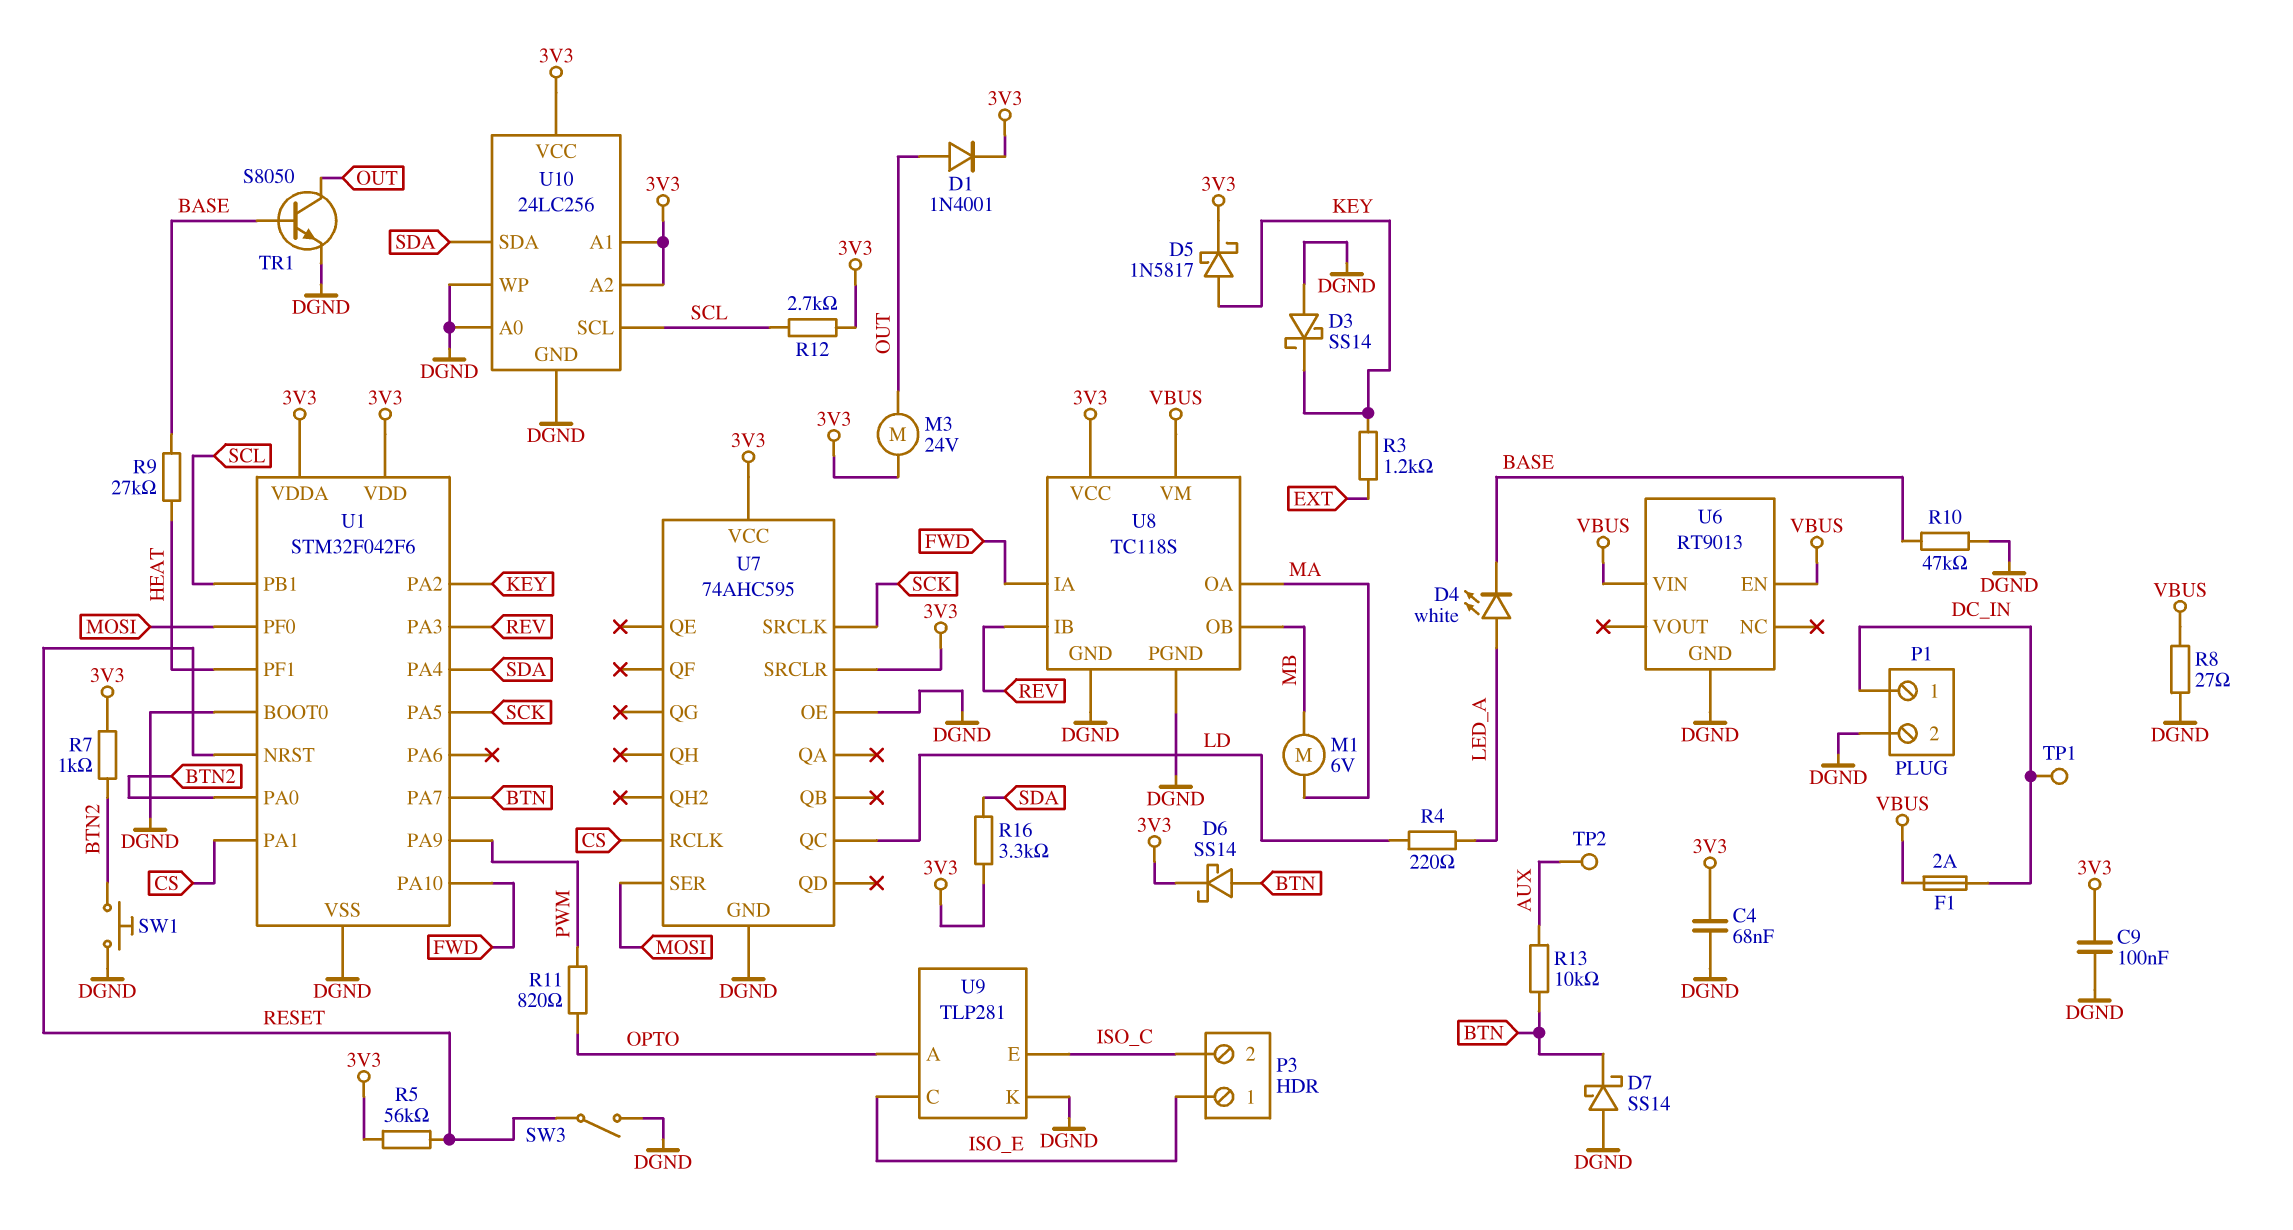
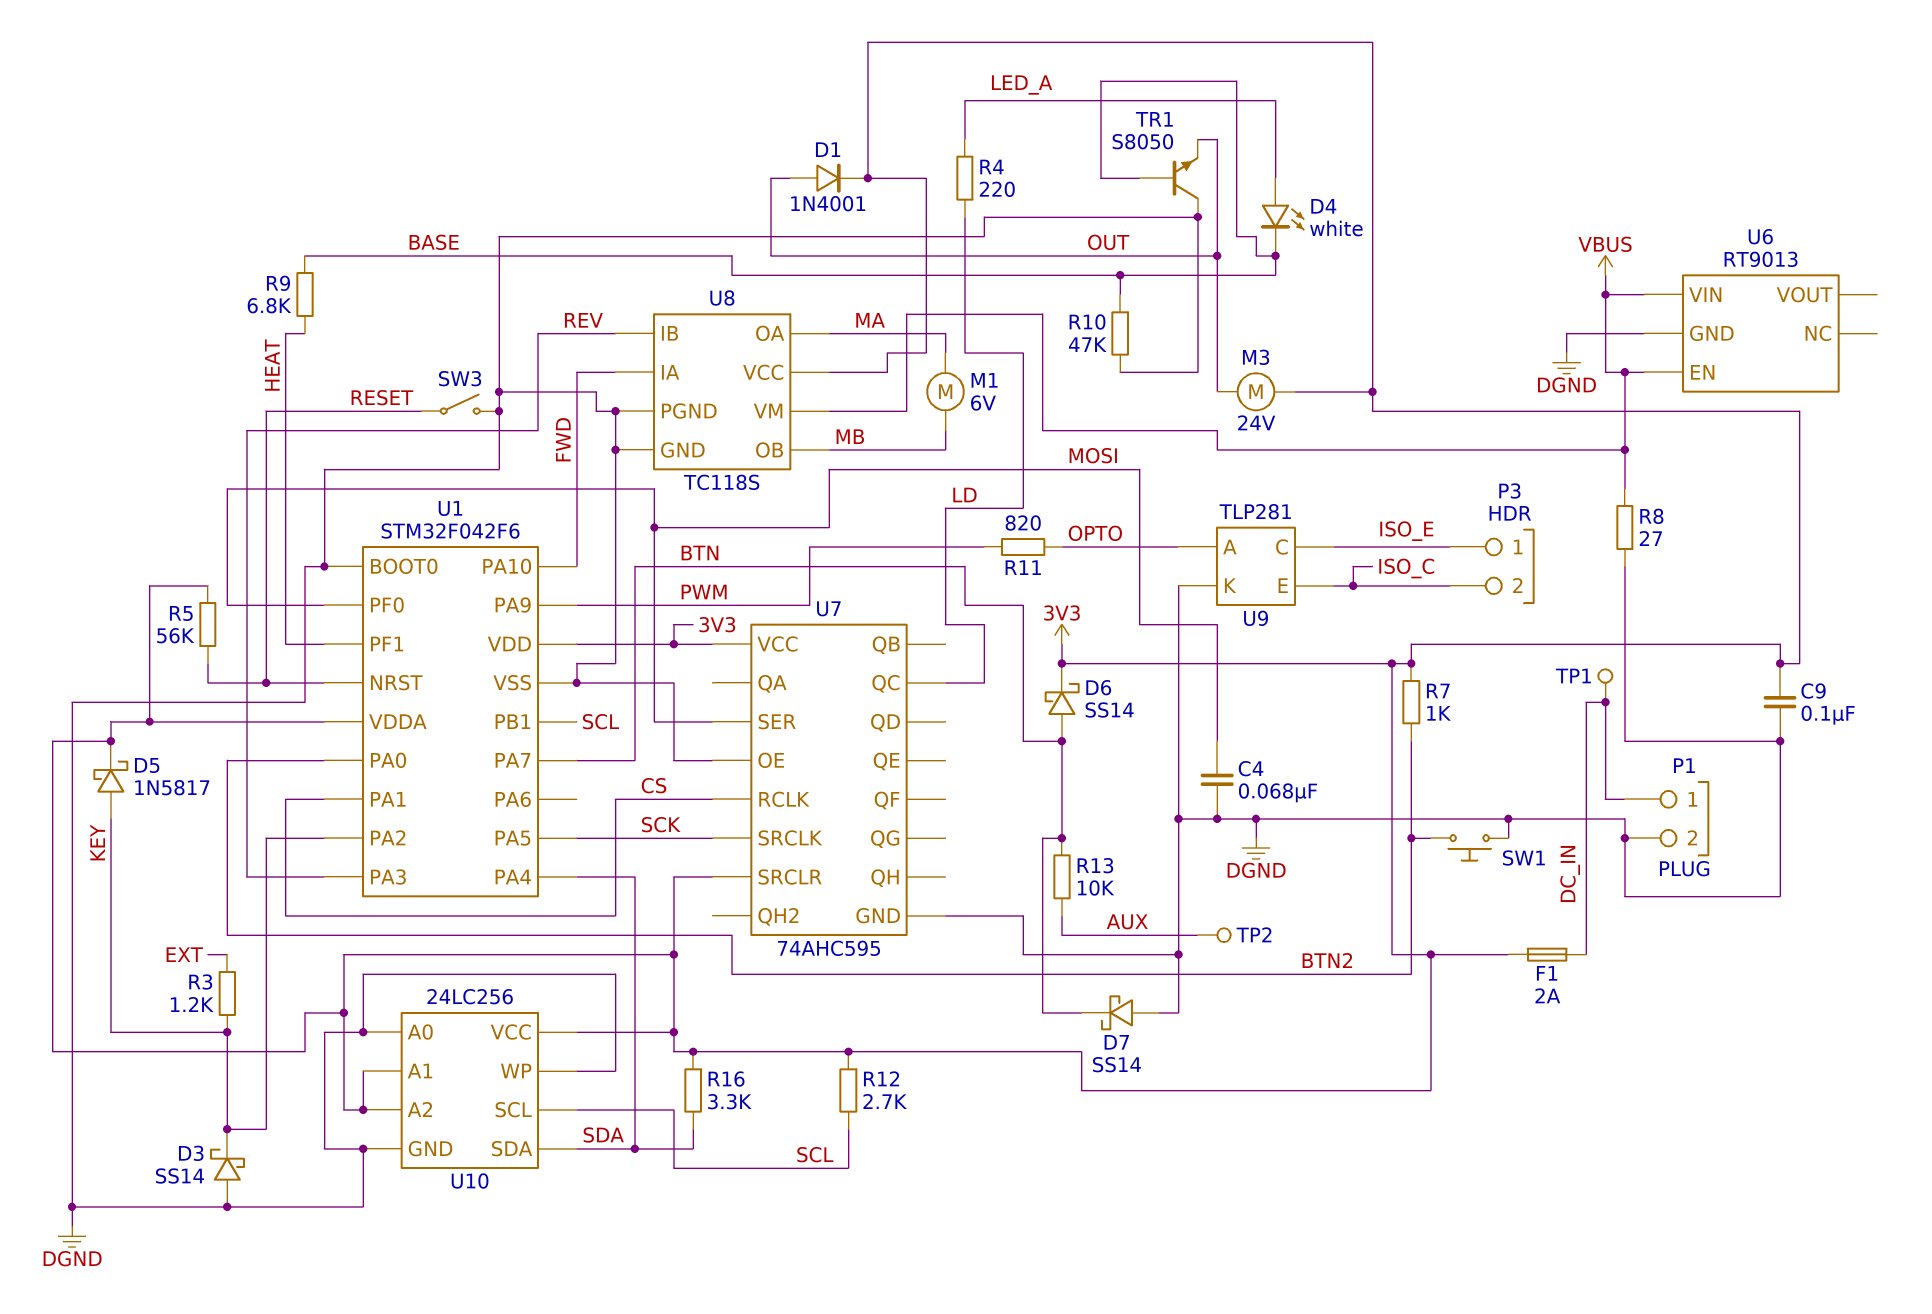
C4: 68nF (3V3, DGND) -> 68nF (DGND, MOSI)
F1: 2A (DC_IN, VBUS) -> 2A (3V3, DC_IN)
R9: 27k (BASE, HEAT) -> 6.8k (BASE, HEAT)
TR1: NPN S8050 (B BASE, C OUT, E DGND) -> NPN S8050 (B BASE, C DGND, E OUT)

